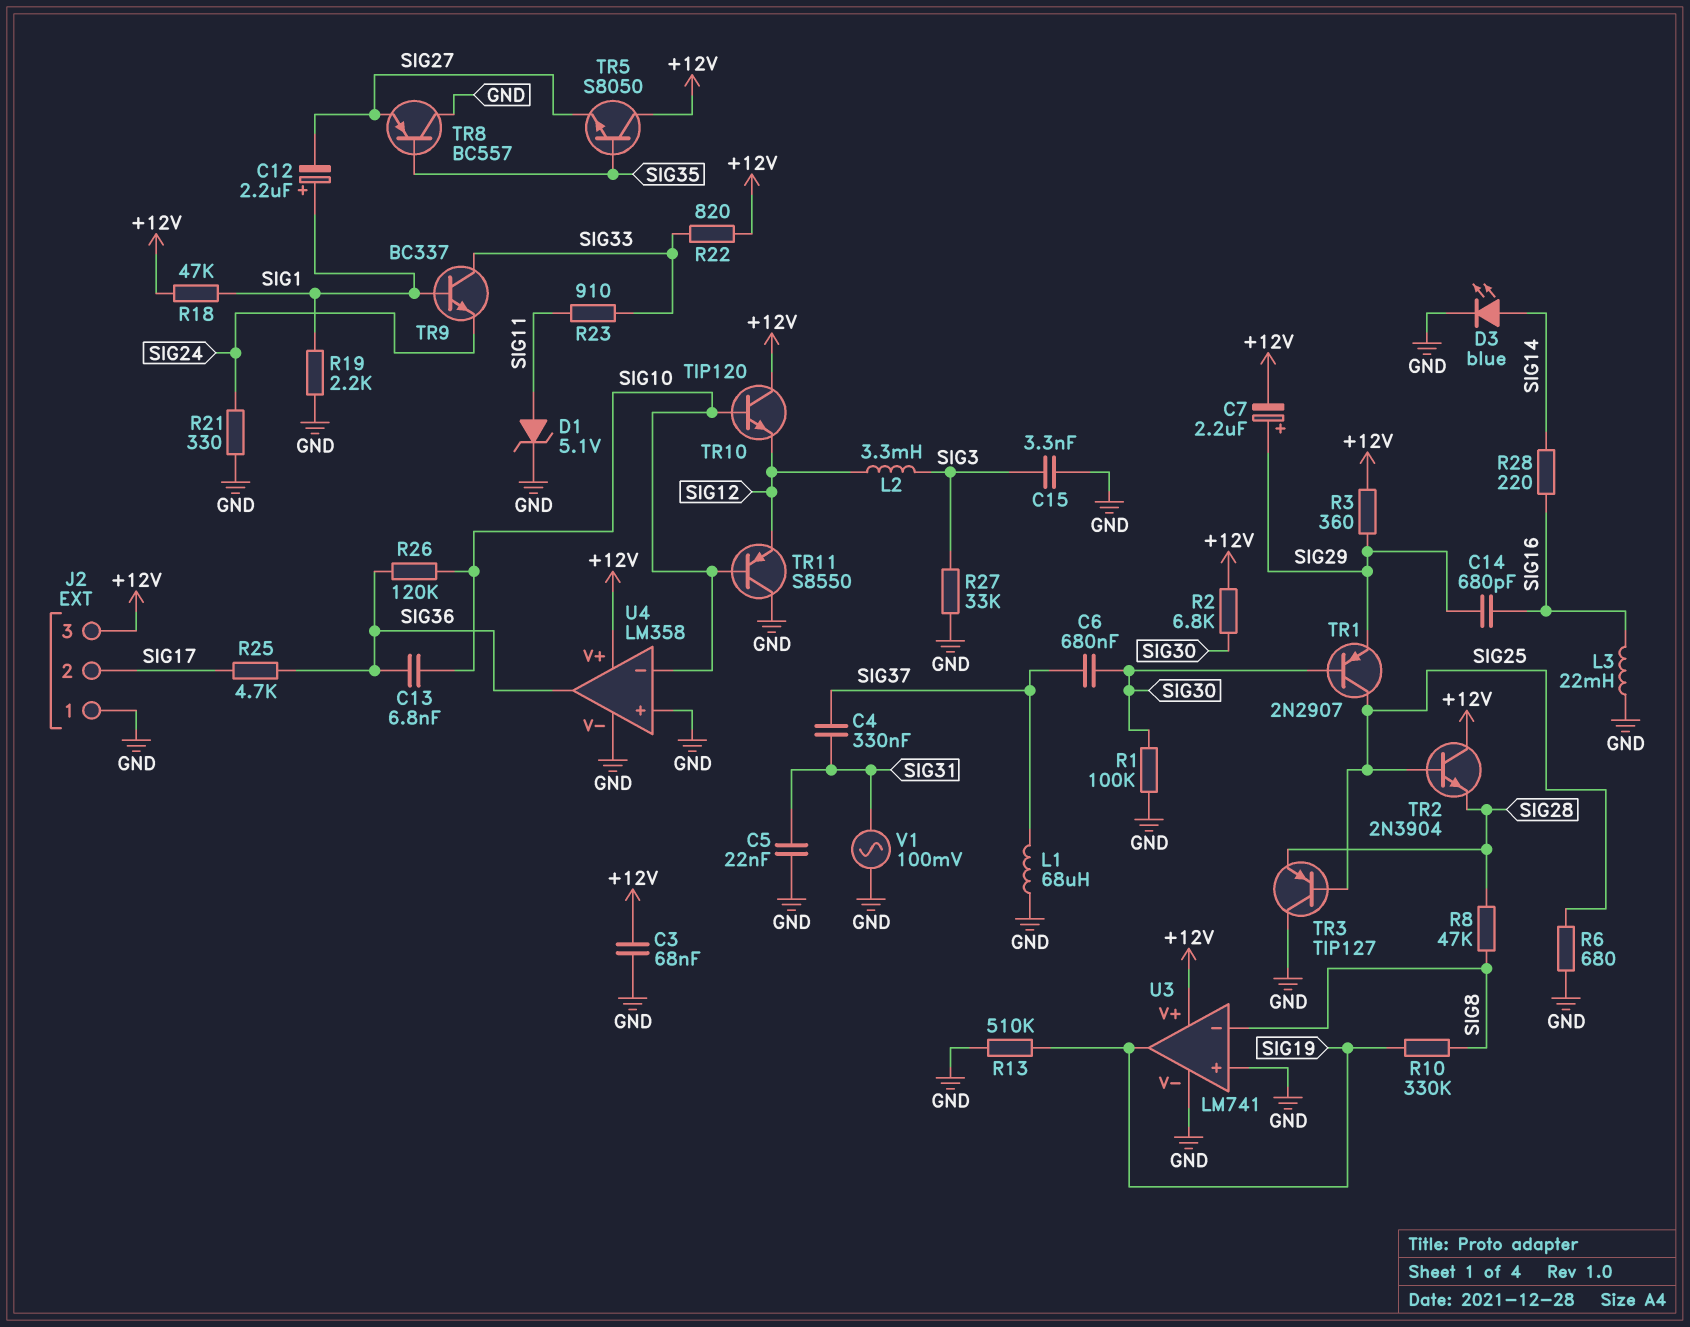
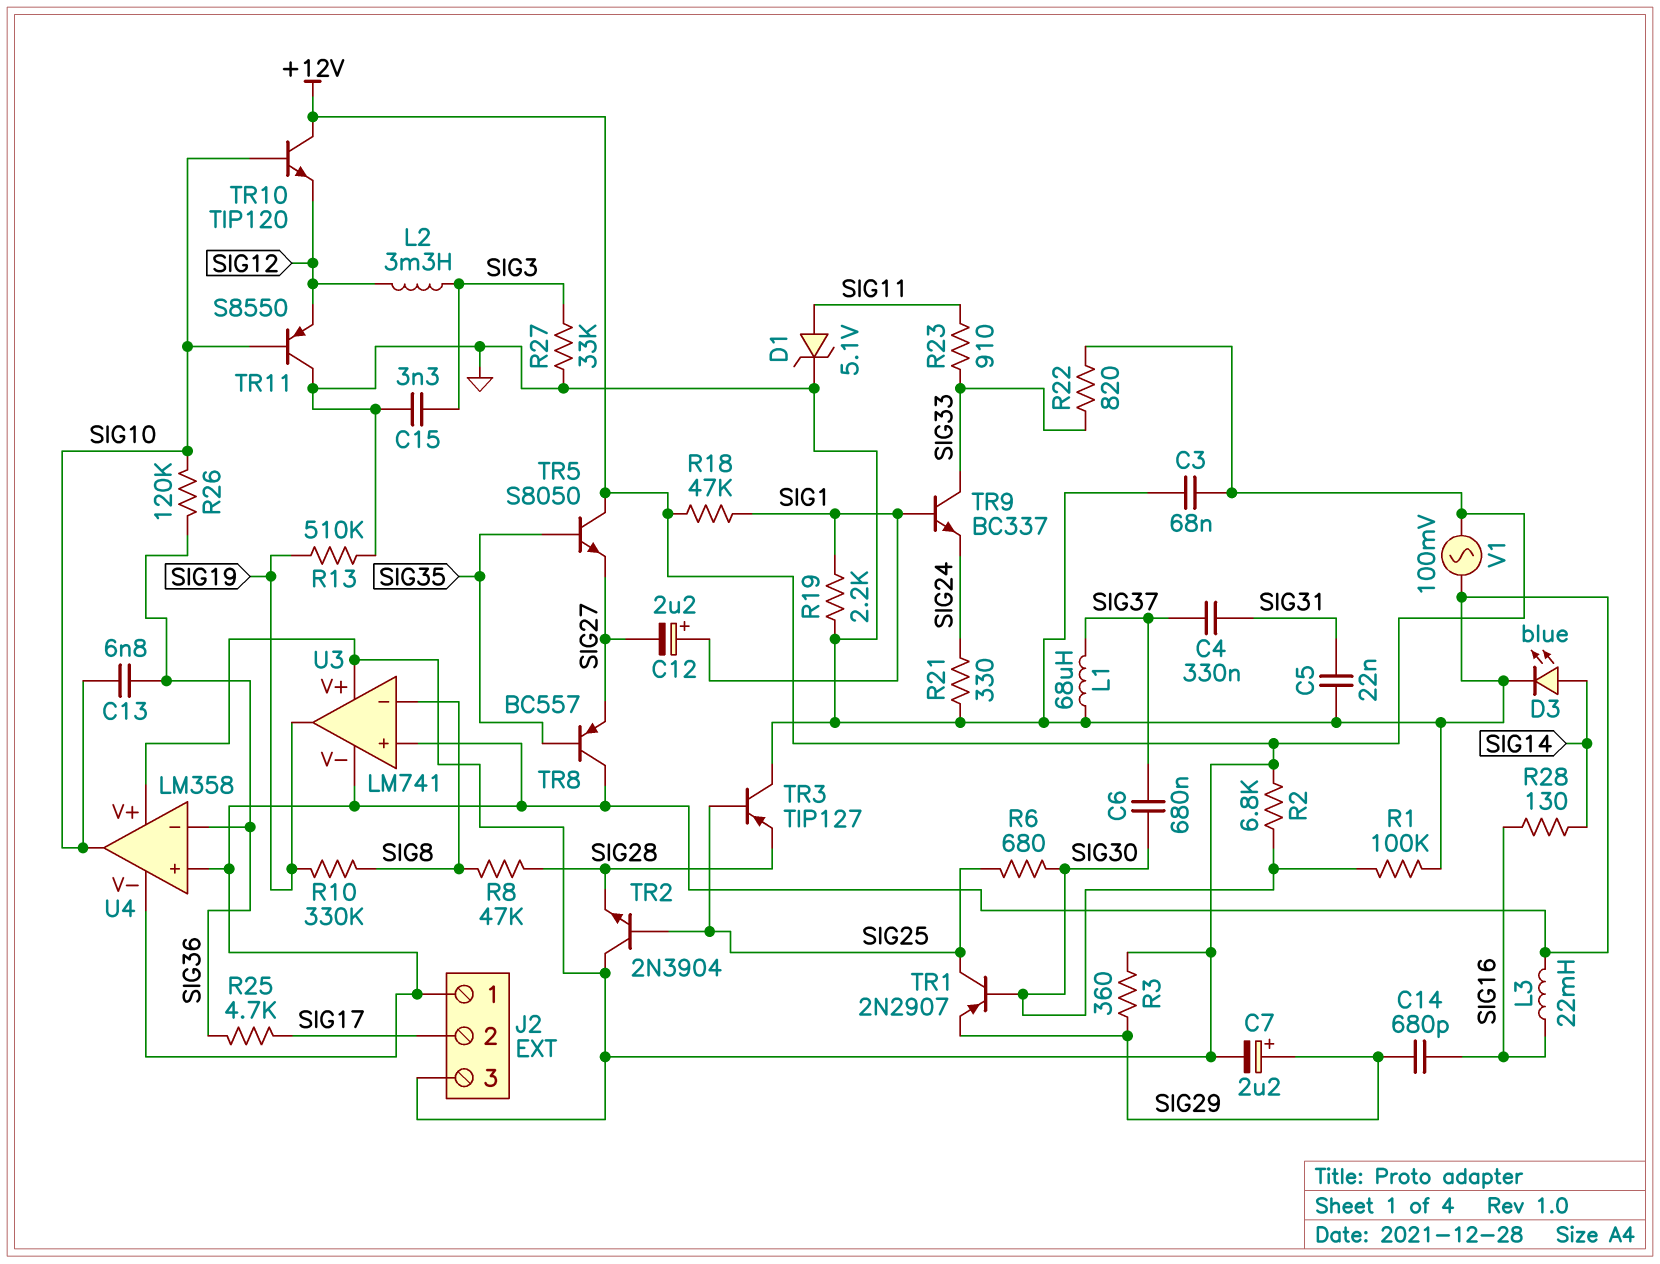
R6: 680 (GND, SIG25) -> 680 (SIG25, SIG30)
R28: 220 (SIG14, SIG16) -> 130 (SIG14, SIG16)
U4 pin in-: SIG10 -> SIG36
U4 pin out: SIG36 -> SIG10
V1: AC 100mV (GND, SIG31) -> AC 100mV (+12V, GND)

